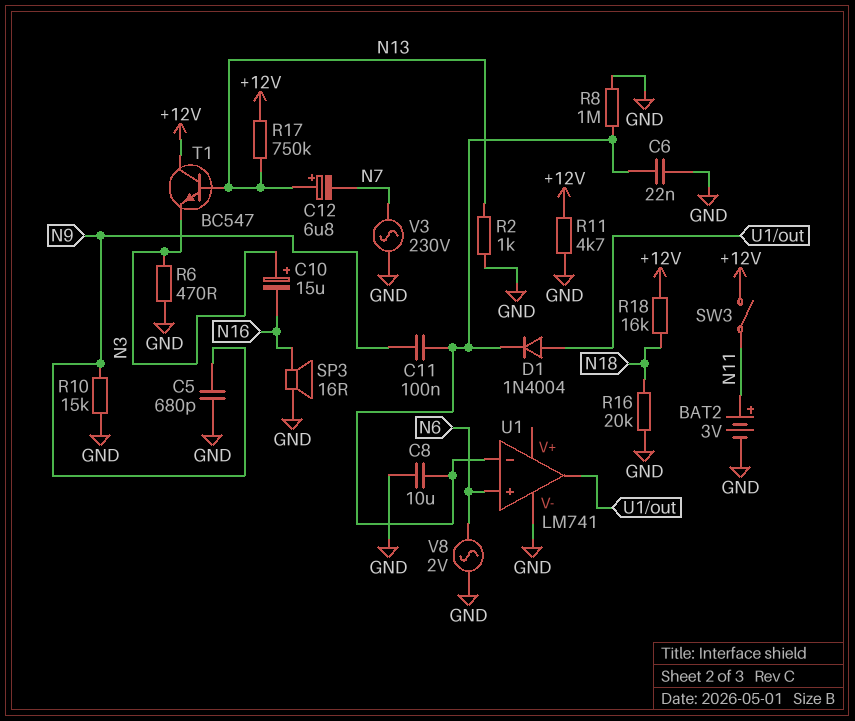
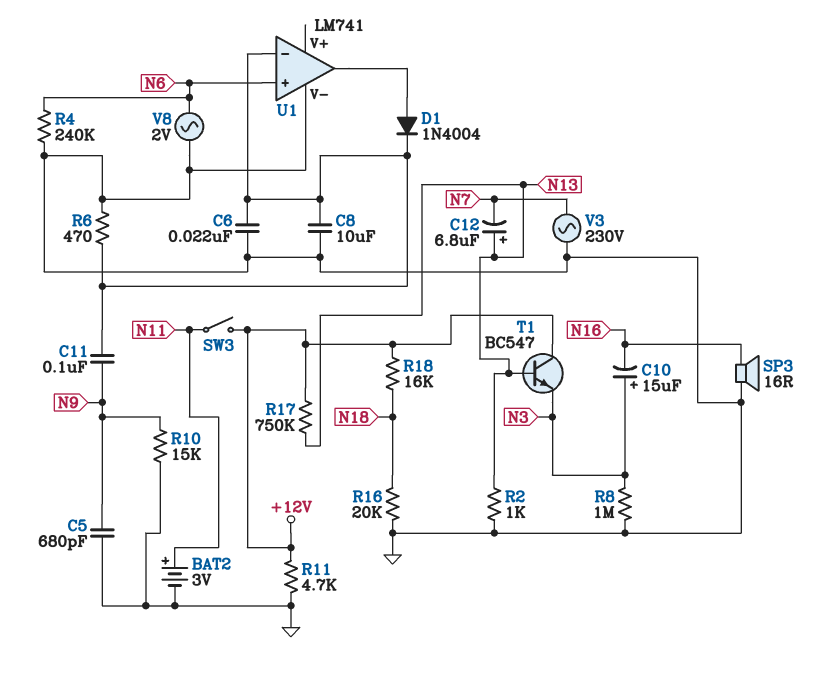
R4: none -> 240k (GND, N6)
R6: 470 (GND, N3) -> 470 (GND, U1/in-)
R8: 1M (GND, U1/in-) -> 1M (GND, N3)

